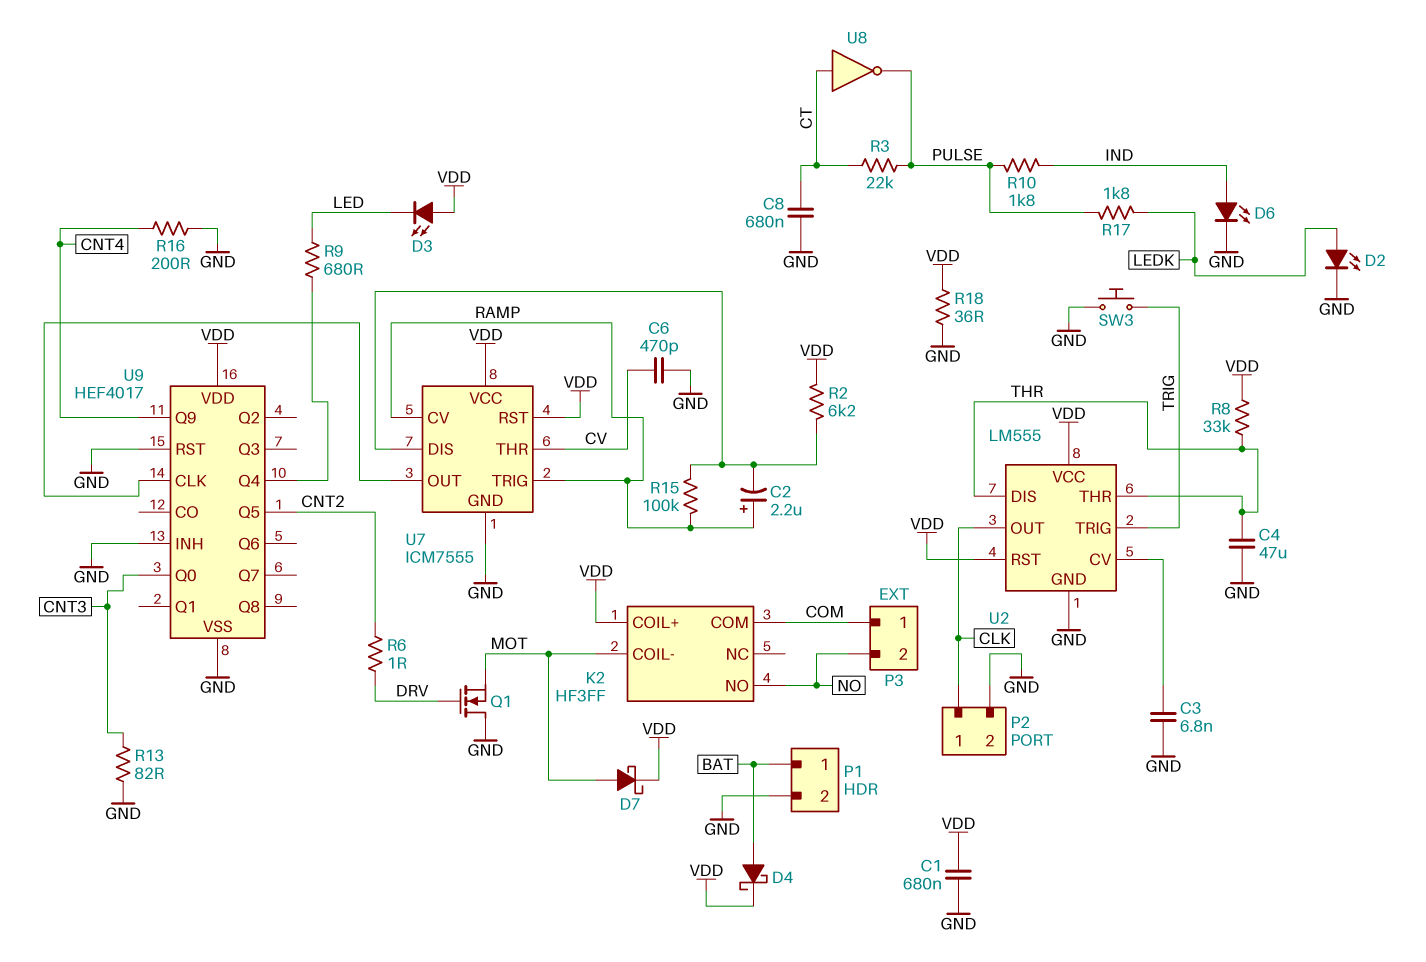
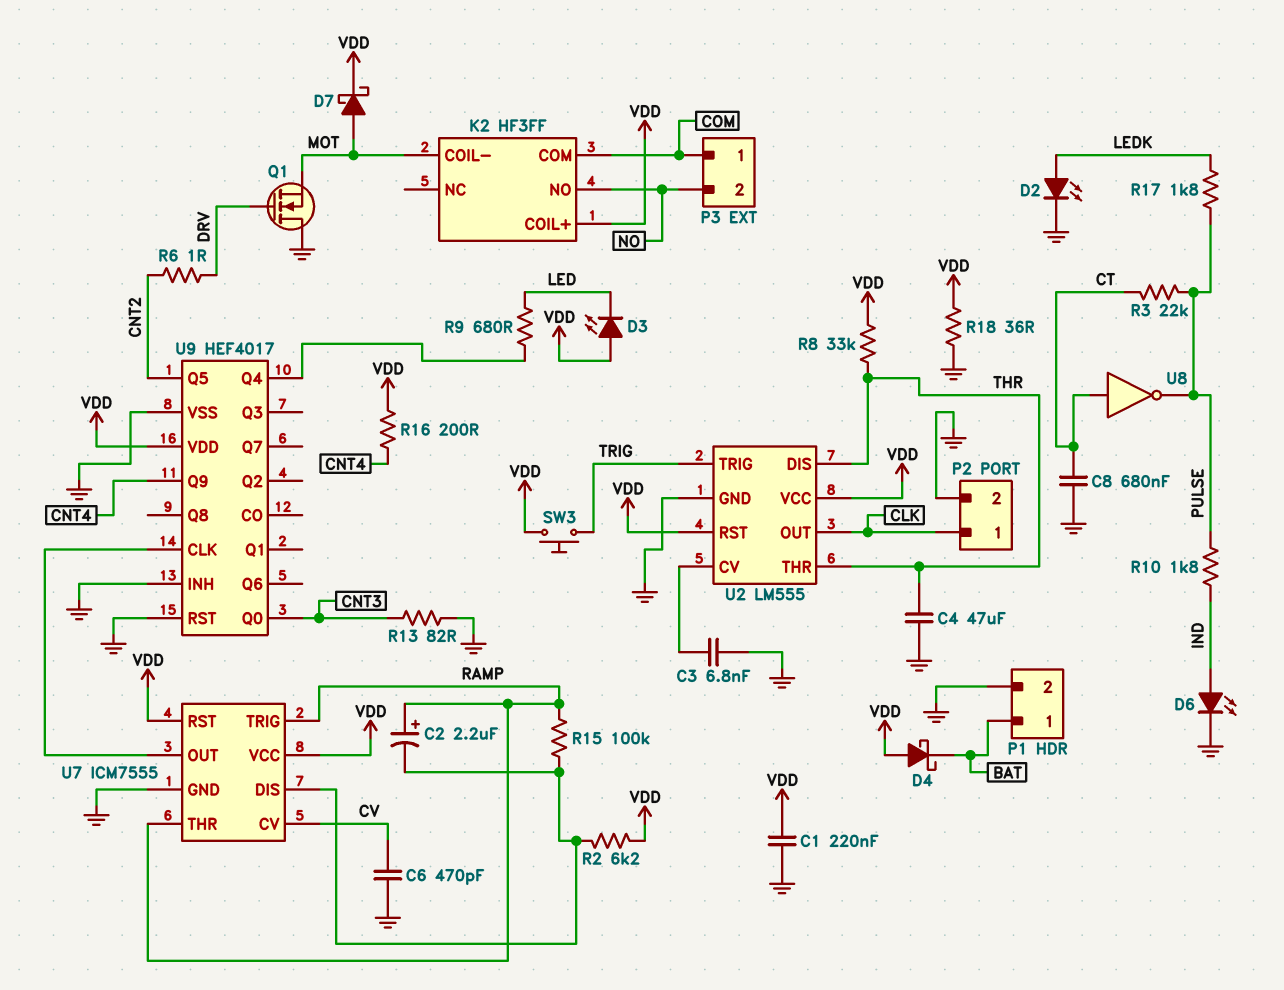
C1: 680nF (GND, VDD) -> 220nF (GND, VDD)
D4: schottky (A BAT, K VDD) -> schottky (A VDD, K BAT)
R16: 200 (CNT4, GND) -> 200 (CNT4, VDD)
SW3: button (GND, TRIG) -> button (TRIG, VDD)
U7 pin CV: RAMP -> CV
U7 pin THR: CV -> RAMP

